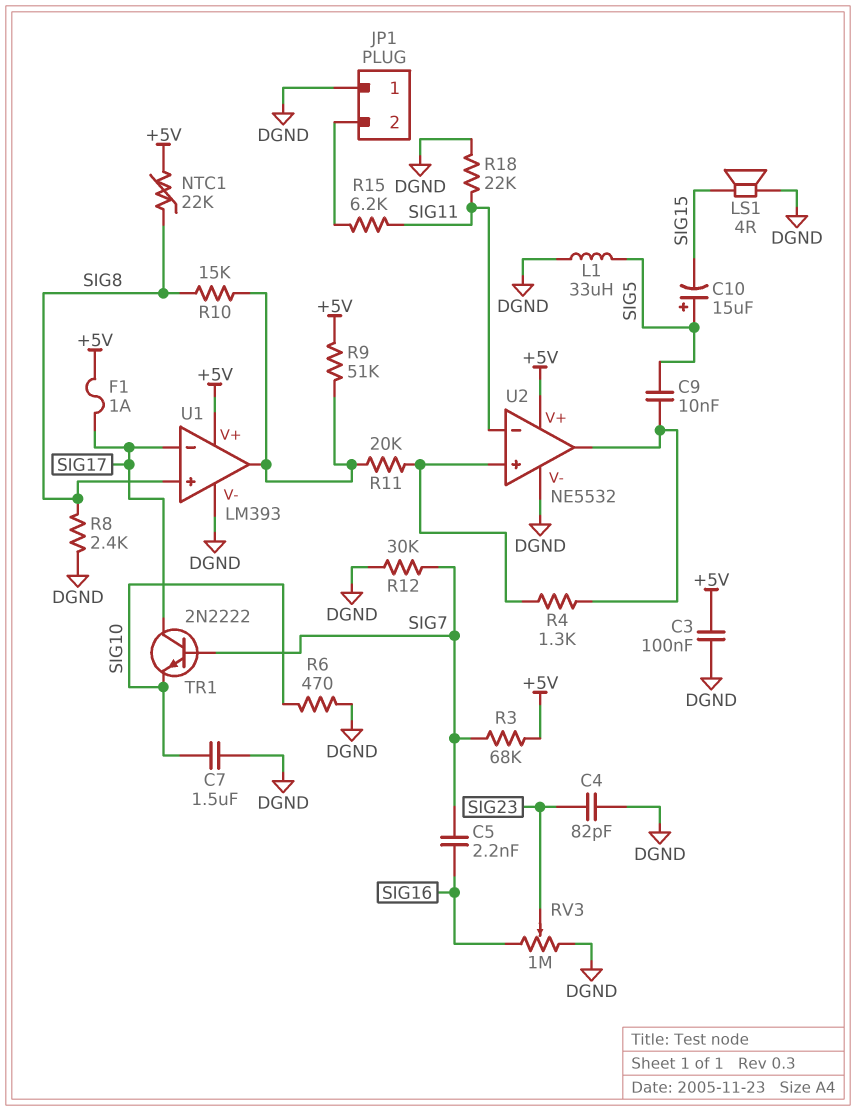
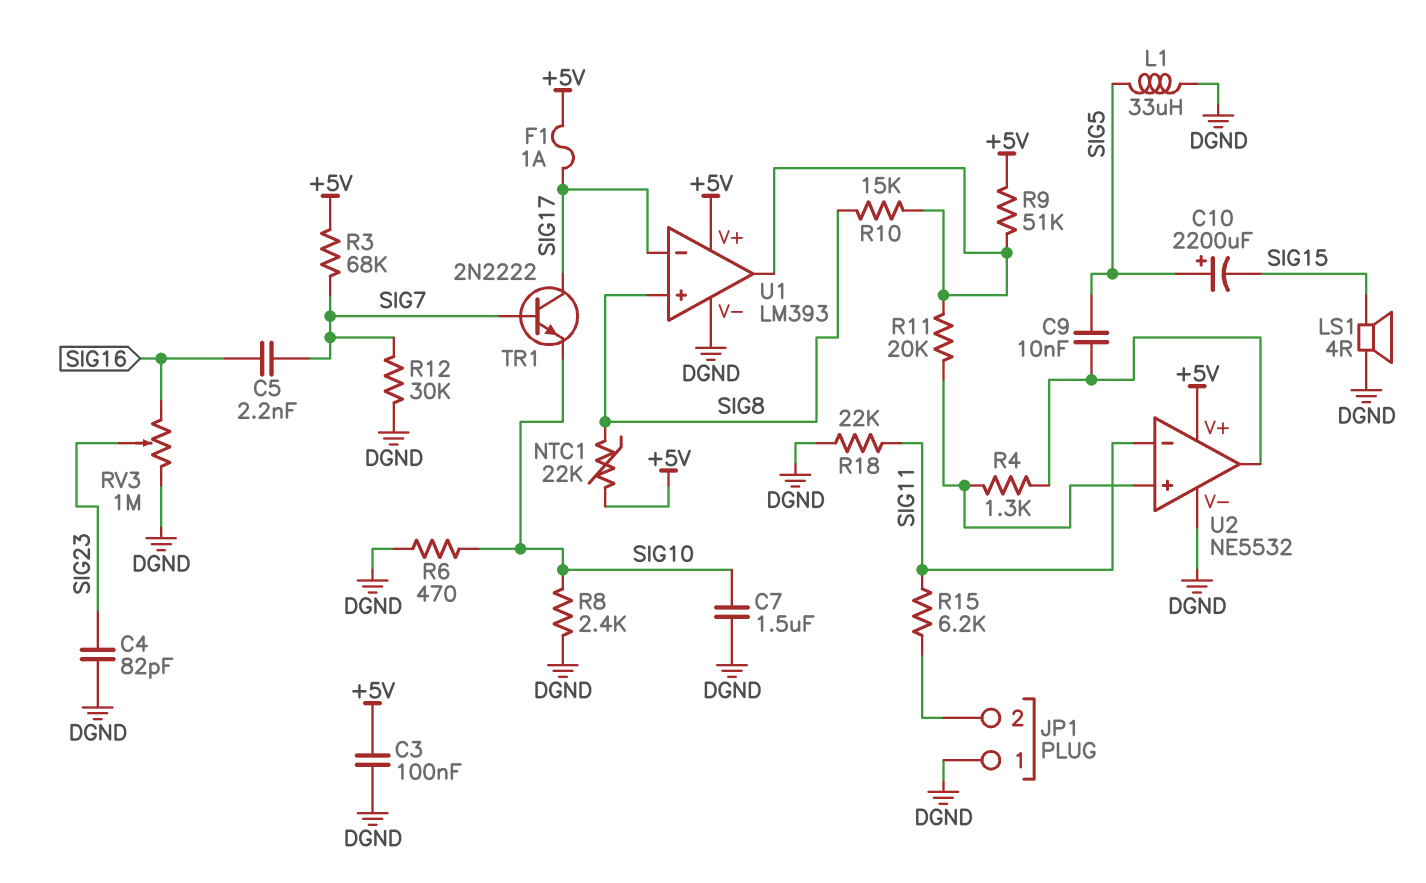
C10: 15uF (plus SIG5, minus SIG15) -> 2200uF (plus SIG5, minus SIG15)
R8: 2.4k (DGND, SIG8) -> 2.4k (DGND, SIG10)

